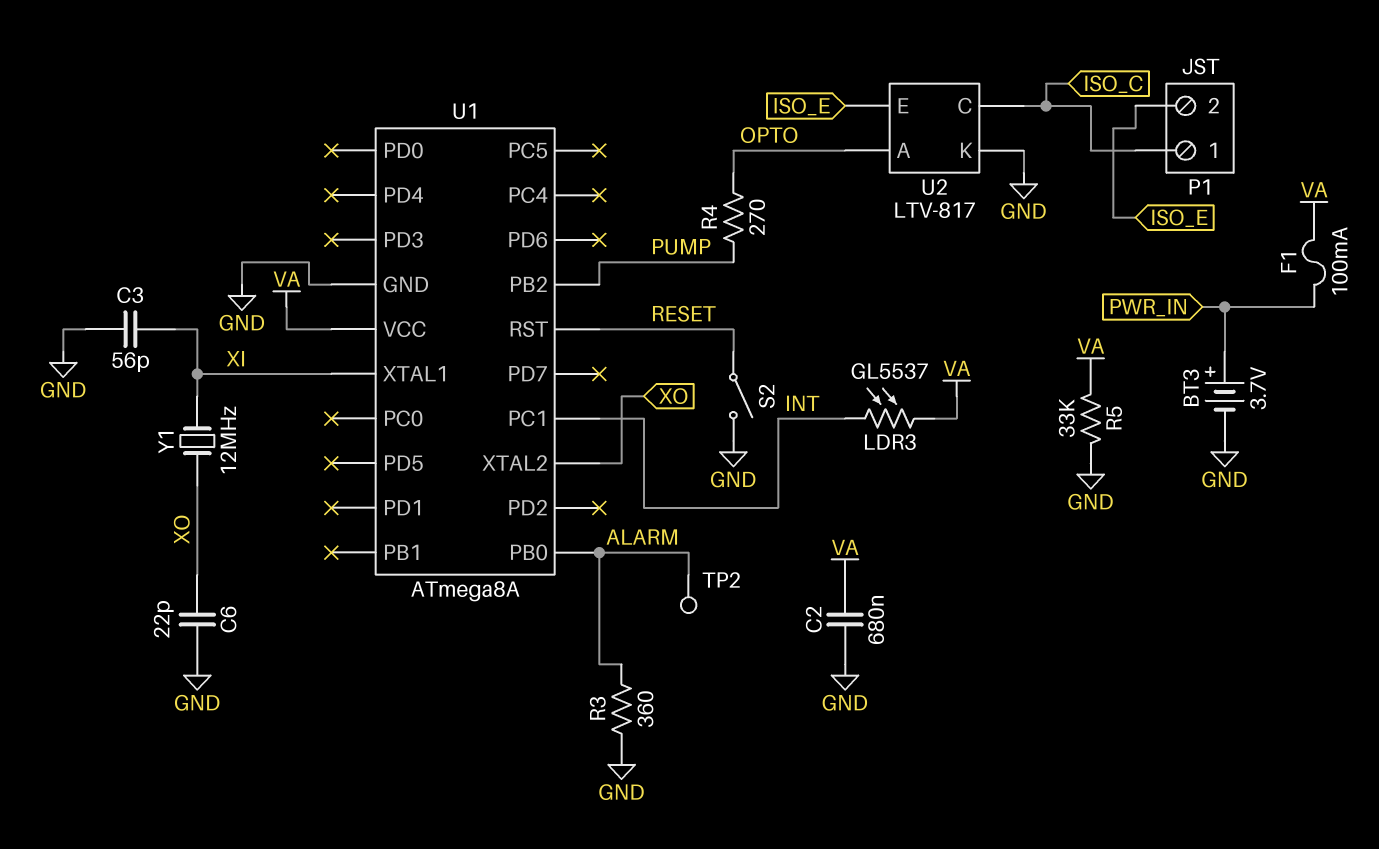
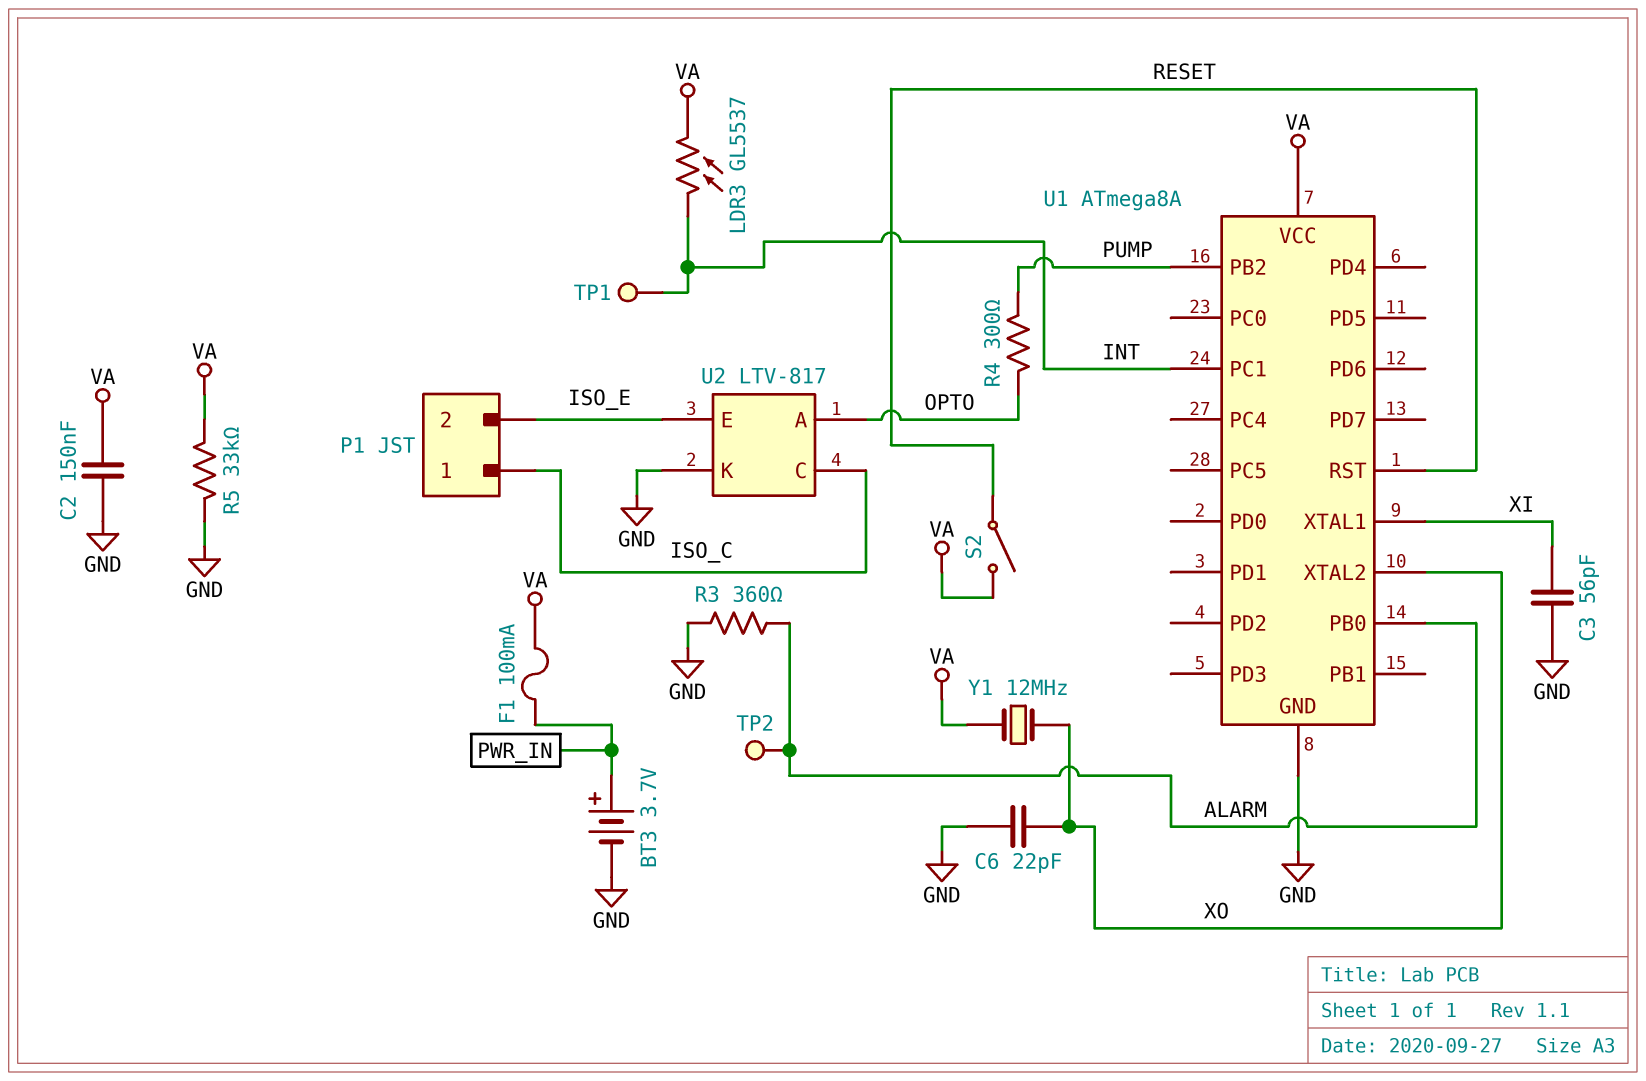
C2: 680nF (GND, VA) -> 150nF (GND, VA)
R4: 270 (OPTO, PUMP) -> 300 (OPTO, PUMP)
S2: switch (GND, RESET) -> switch (RESET, VA)
TP1: none -> test point (INT)
Y1: 12MHz (XI, XO) -> 12MHz (VA, XO)

